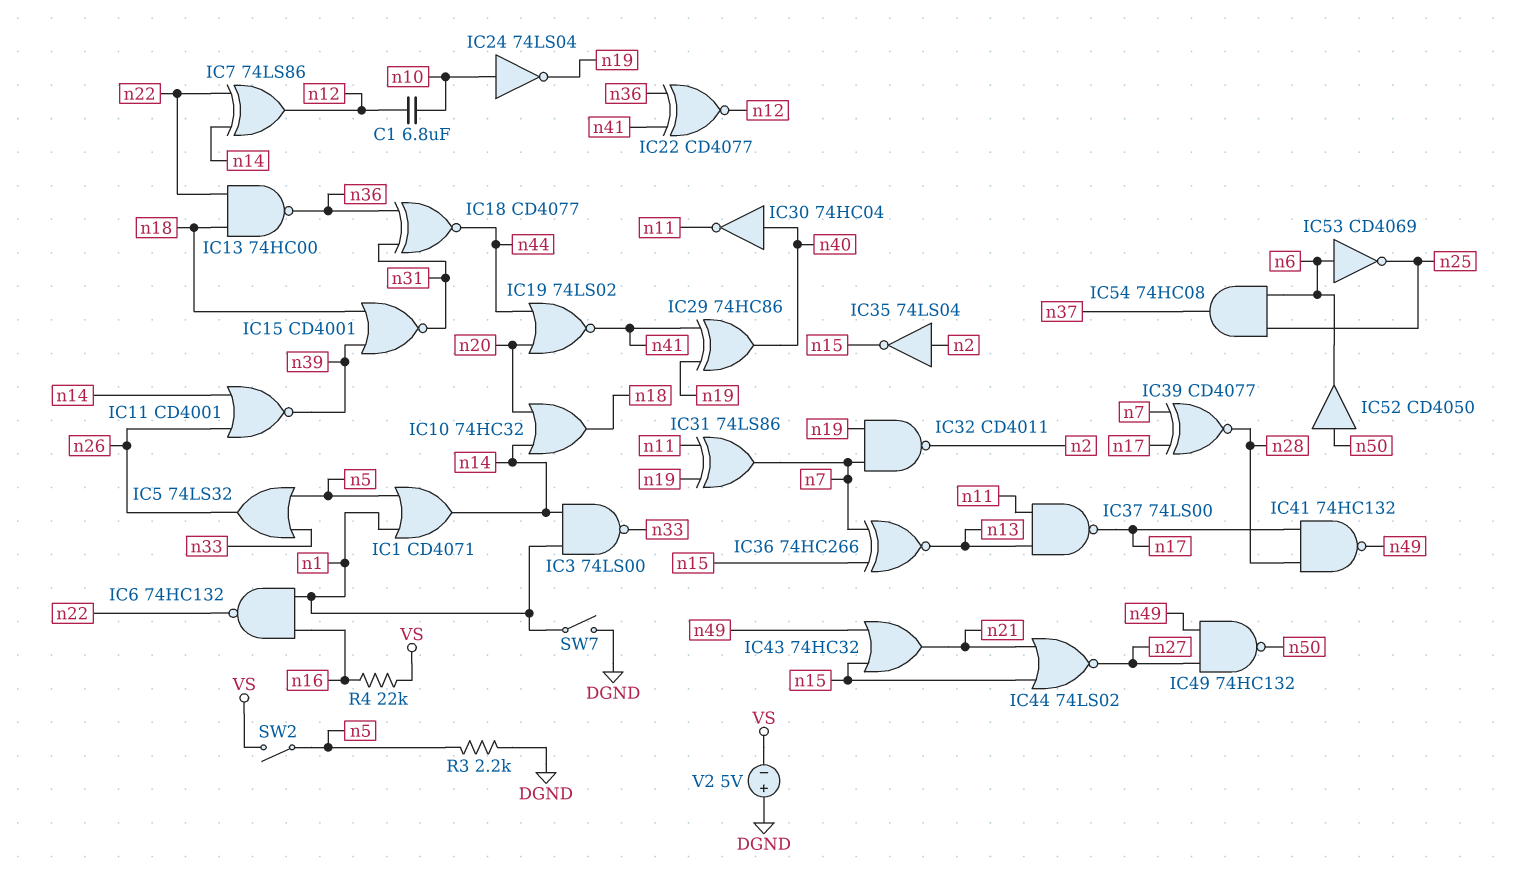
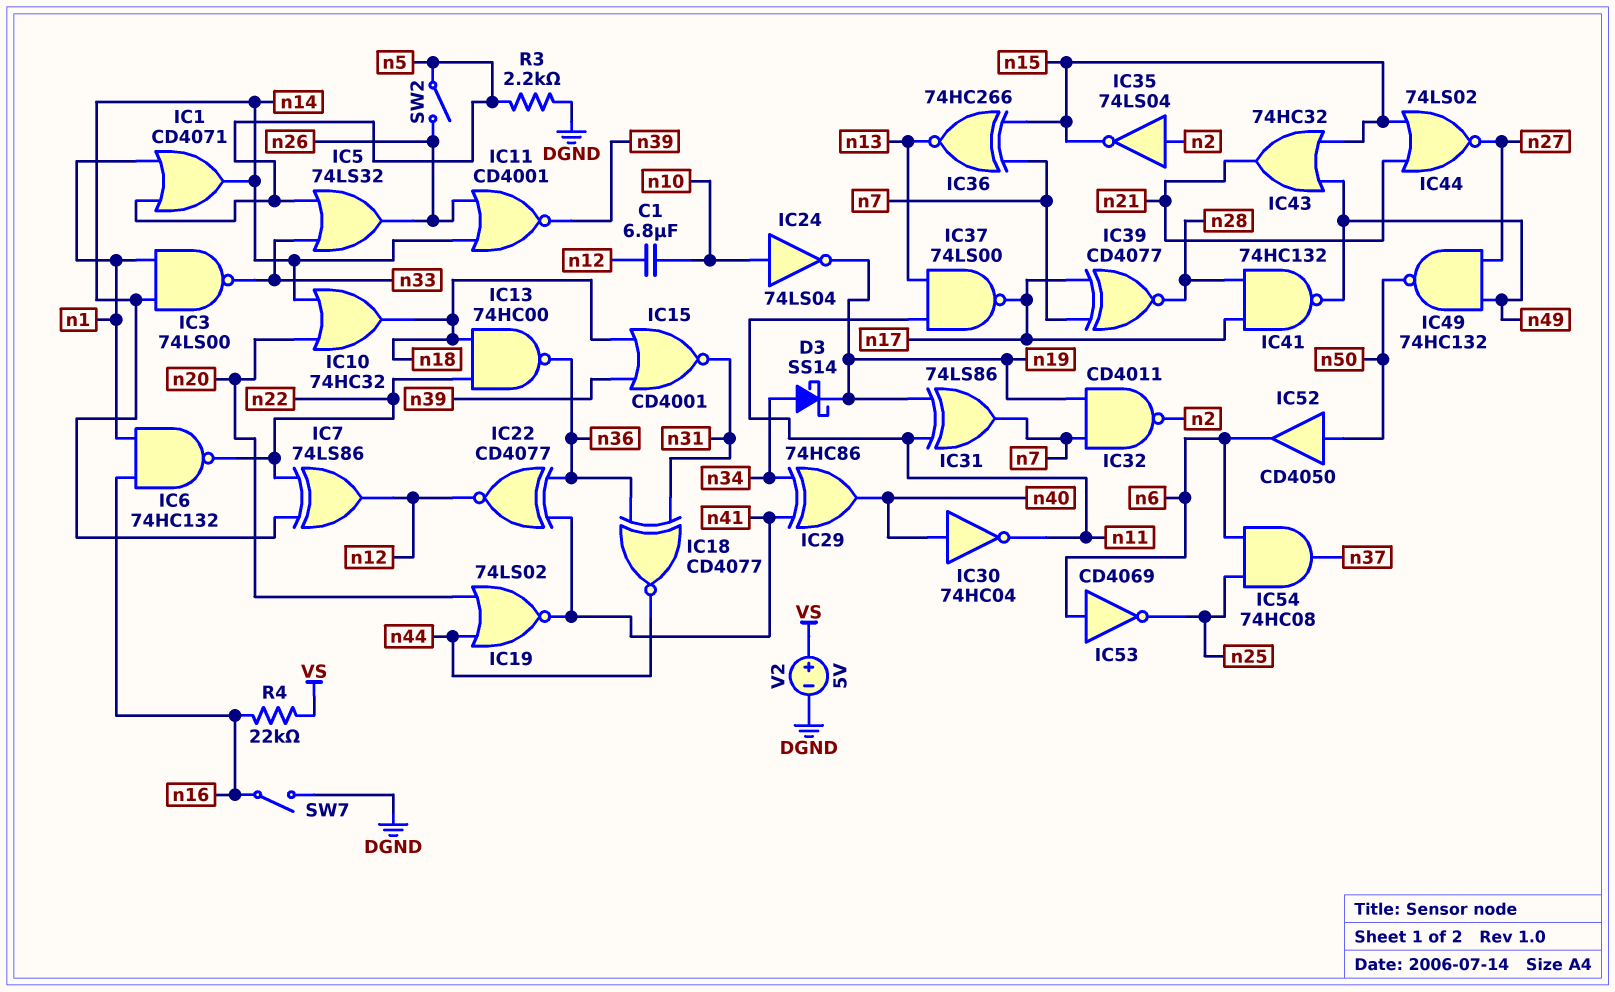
D3: none -> schottky SS14 (A n34, K n19)
IC29: XOR 74HC86 (in n19, in n41, out n40) -> XOR 74HC86 (in n34, in n41, out n40)
SW2: switch (VS, n5) -> switch (n5, n26)
SW7: switch (DGND, n1) -> switch (DGND, n16)
V2: 5V (plus DGND, minus VS) -> 5V (plus VS, minus DGND)

